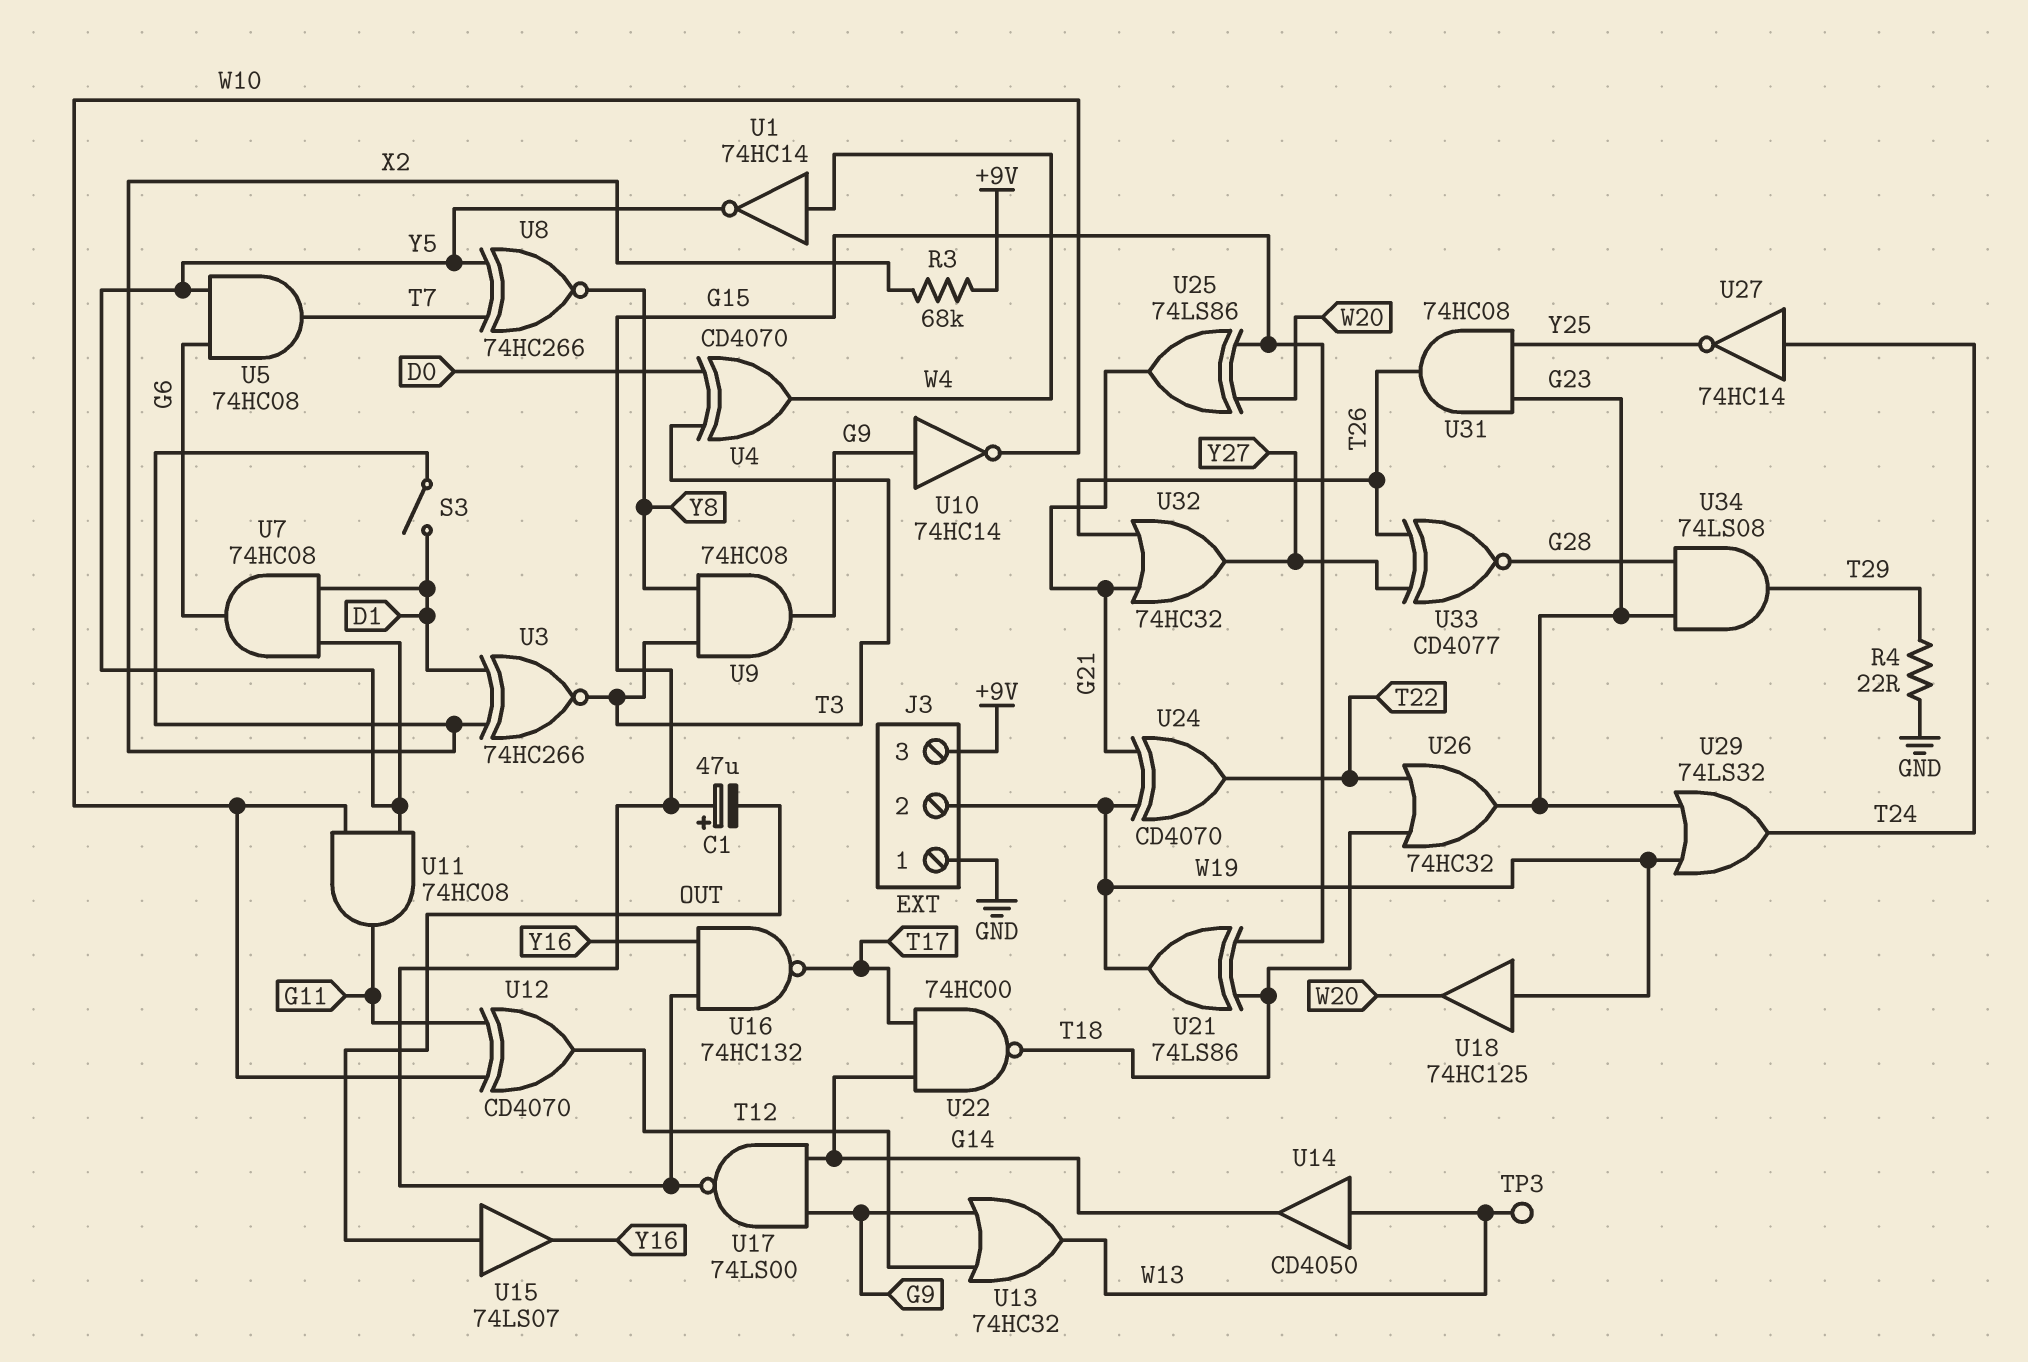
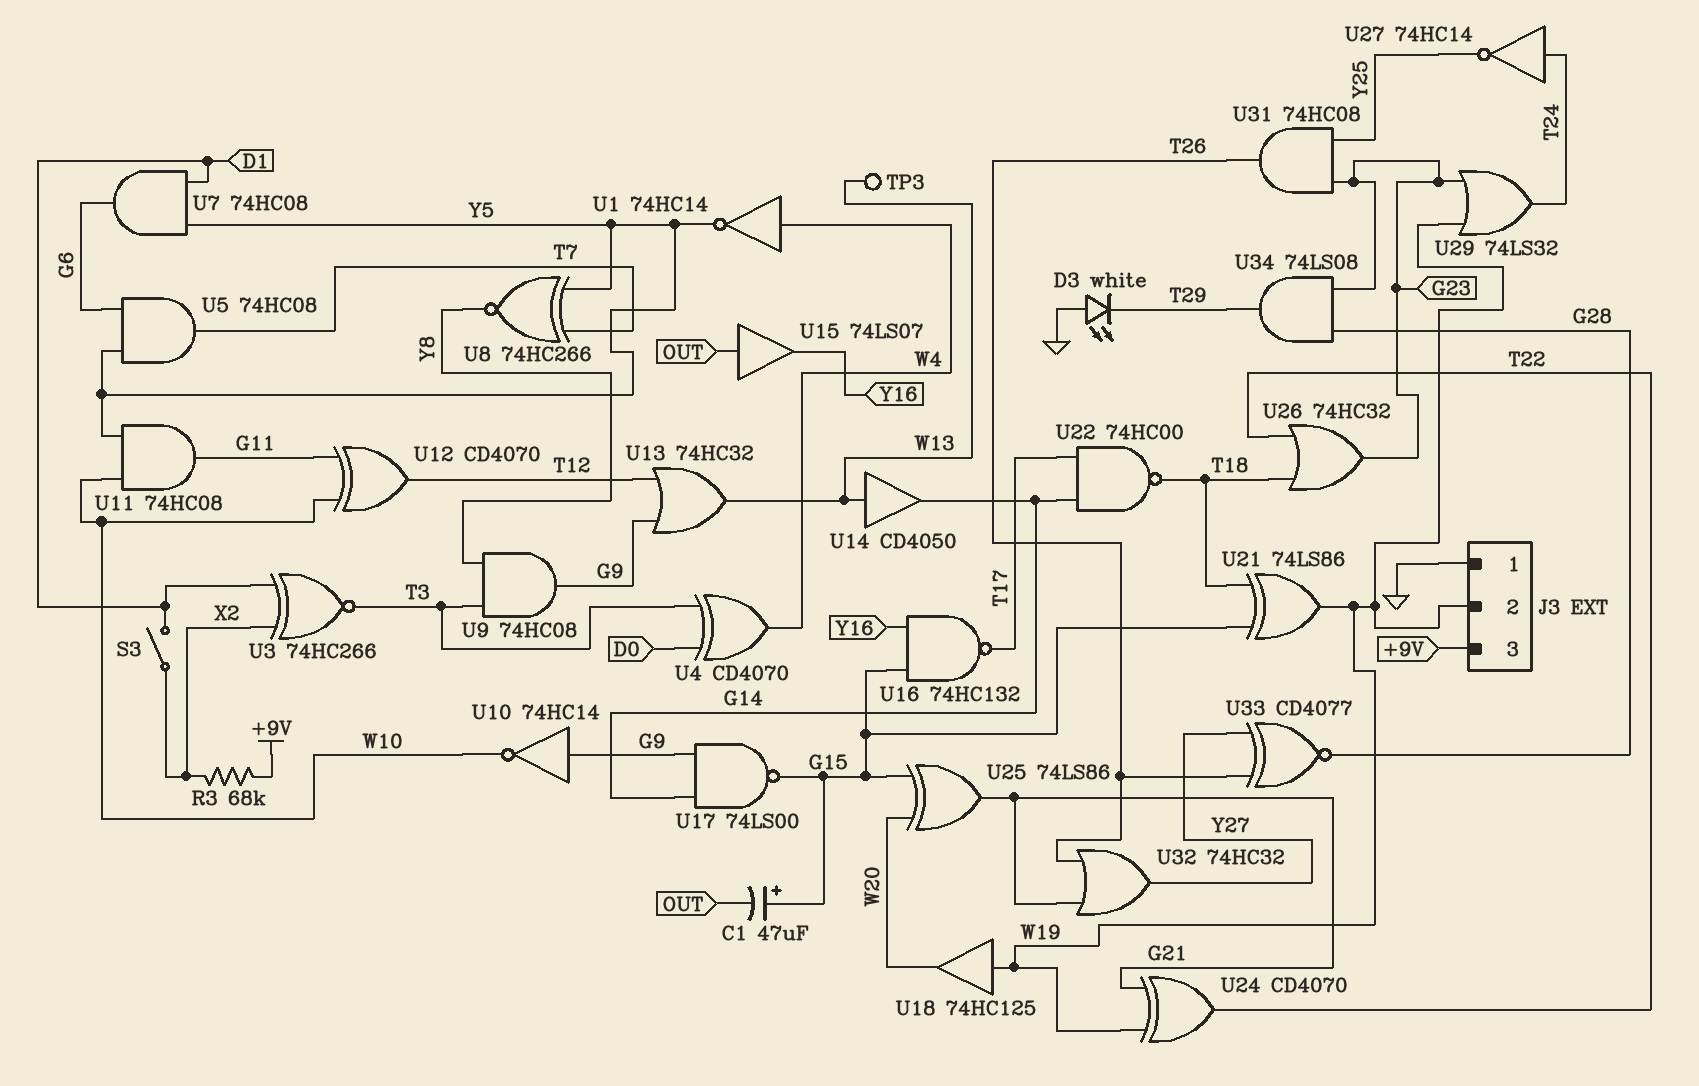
D3: none -> LED white (A GND, K T29)
R4: 22 (GND, T29) -> none

